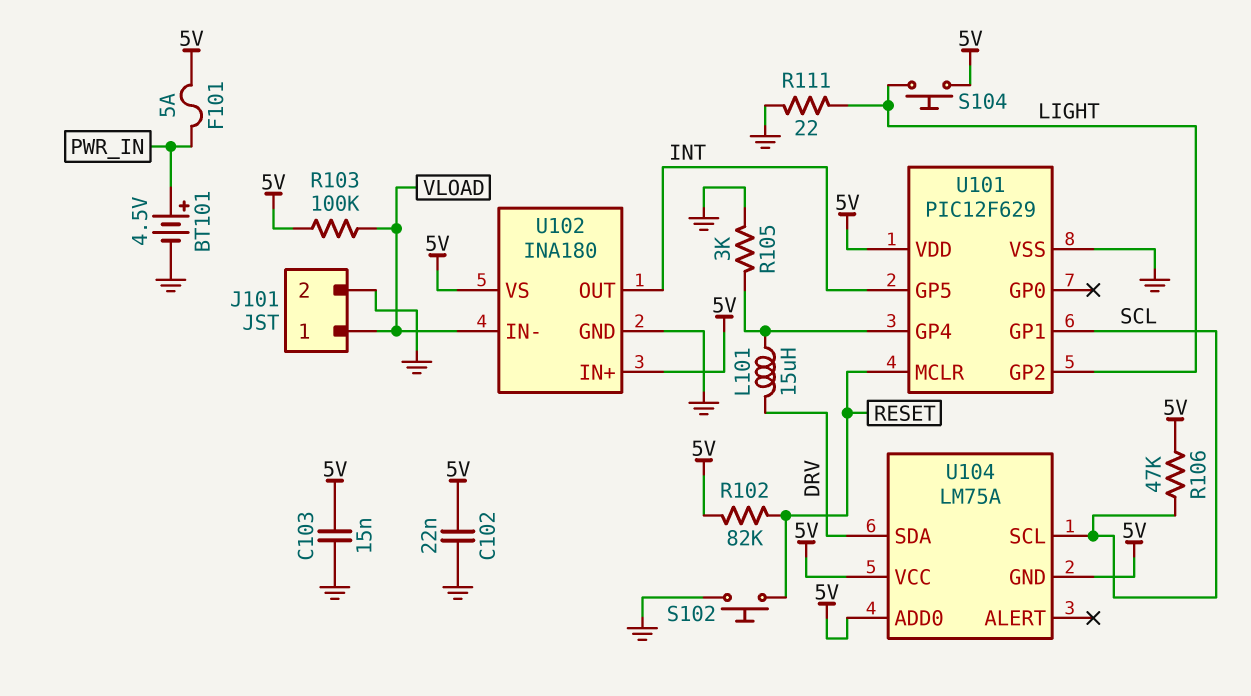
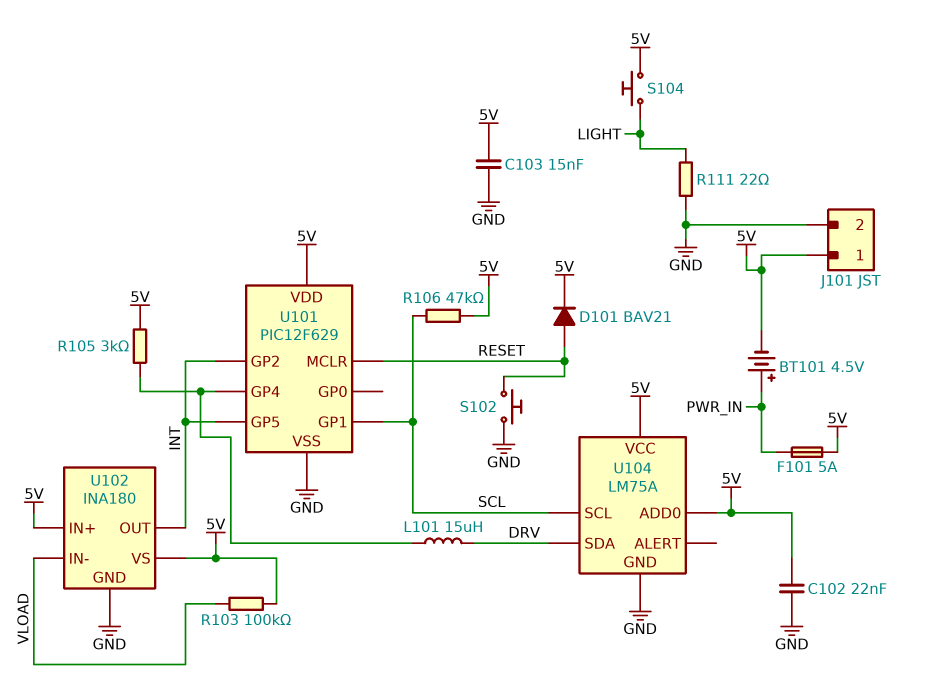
BT101: 4.5V (plus PWR_IN, minus GND) -> 4.5V (plus PWR_IN, minus 5V)
D101: none -> diode BAV21 (A RESET, K 5V)
J101 pin 1: VLOAD -> 5V
R102: 82k (5V, RESET) -> none
R105: 3k (GND, U101/GP4) -> 3k (5V, U101/GP4)
U101 pin GP2: LIGHT -> INT
U104 pin GND: 5V -> GND

